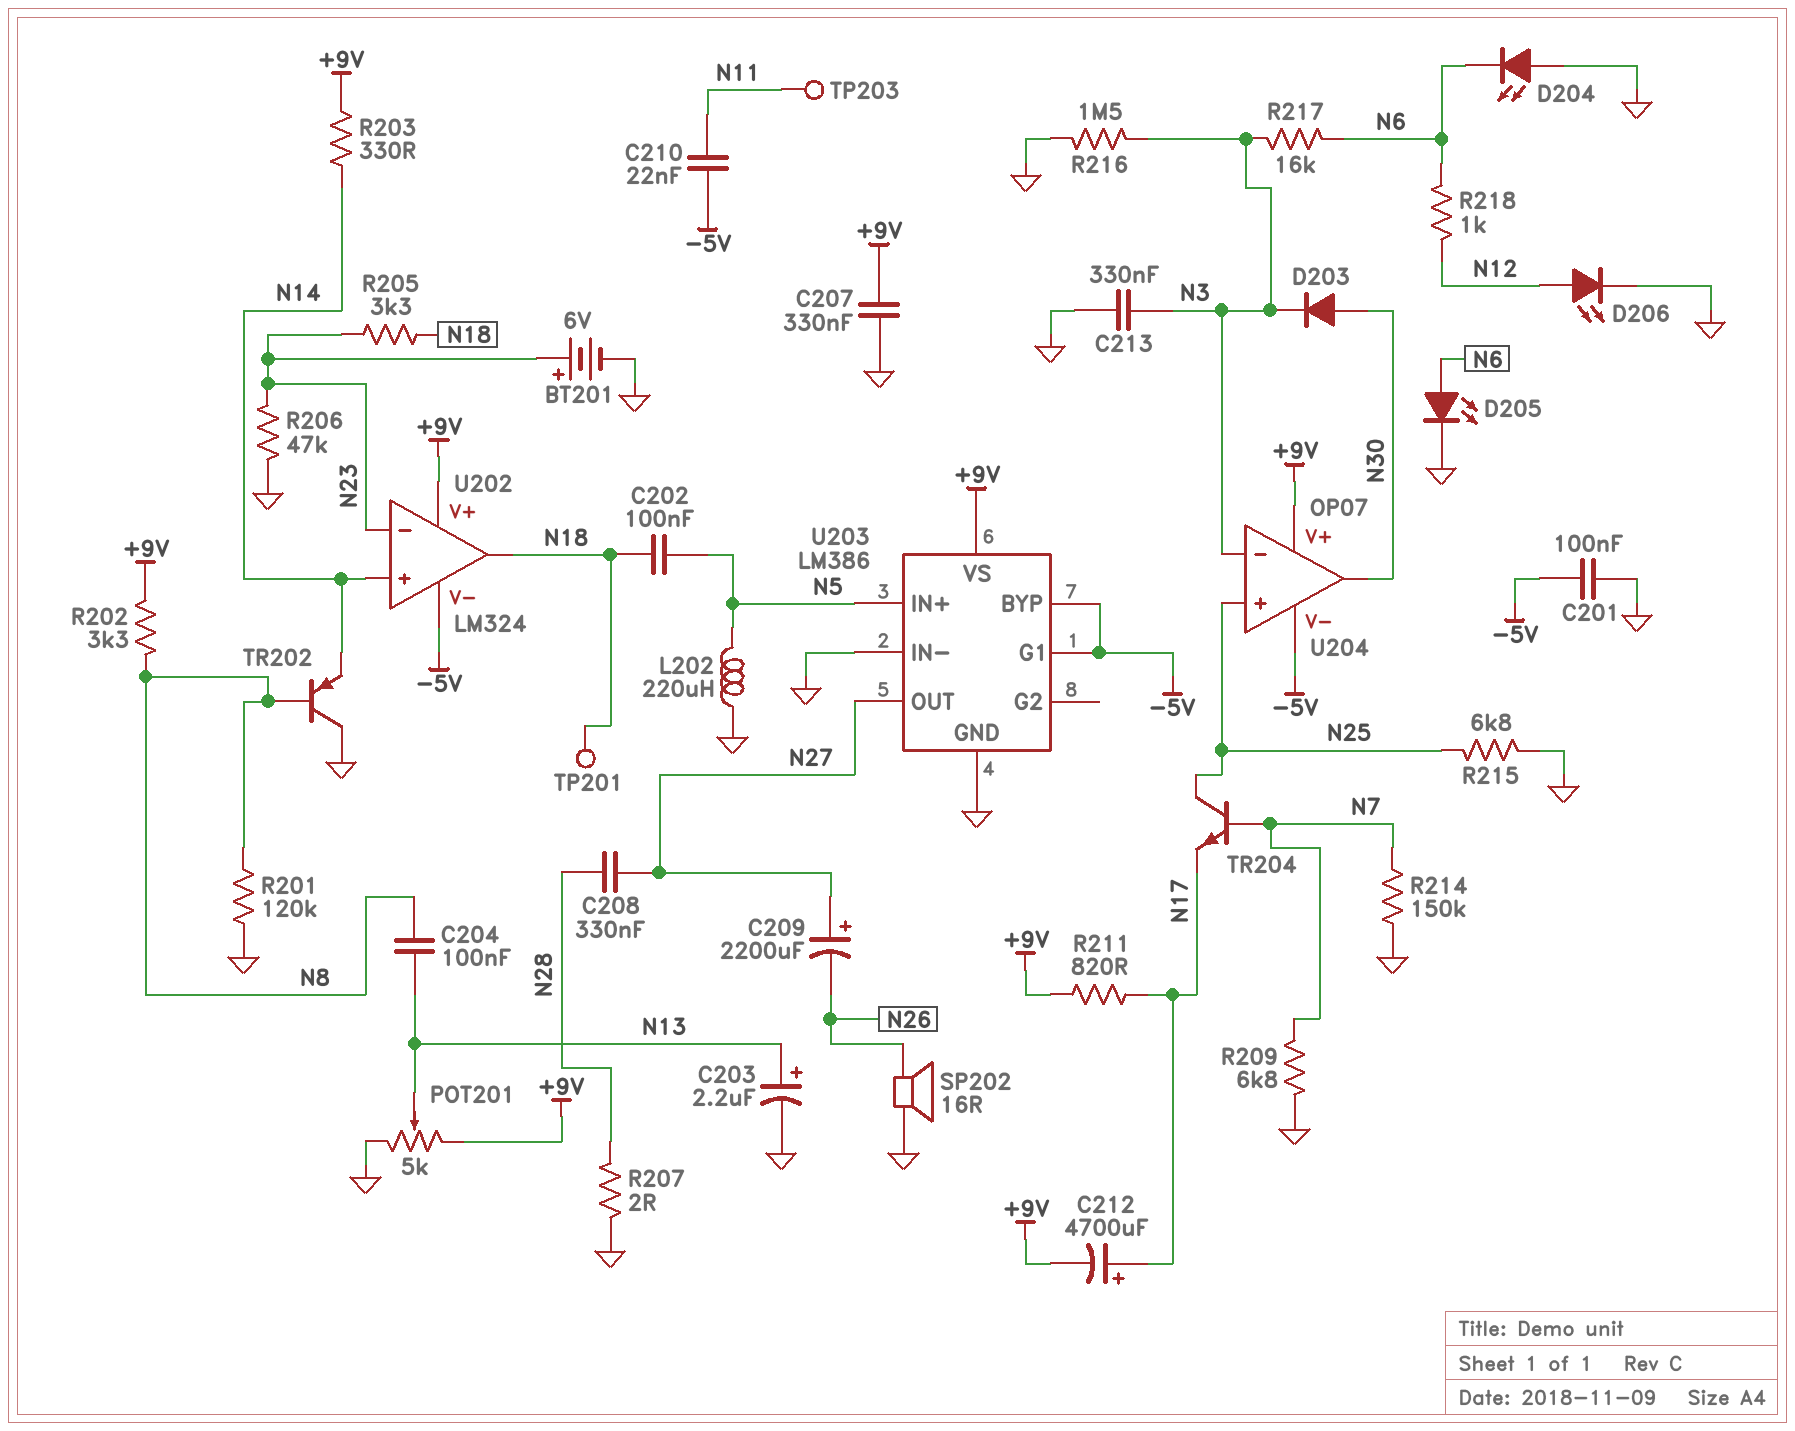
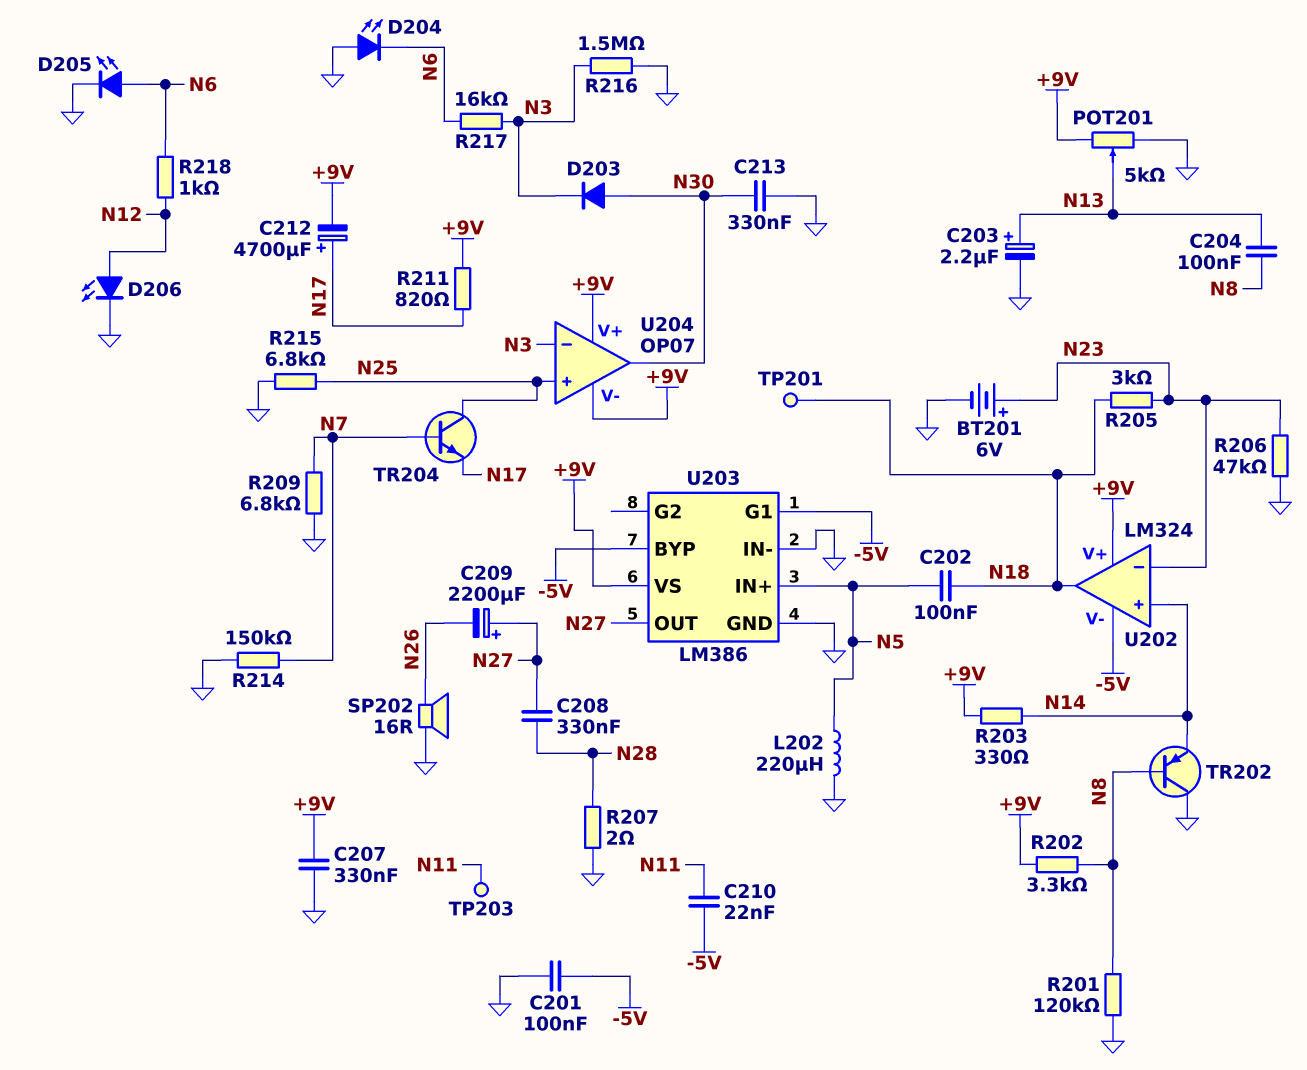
C213: 330nF (GND, N3) -> 330nF (GND, N30)
R205: 3.3k (N18, N23) -> 3k (N18, N23)
U204 pin V-: -5V -> +9V

